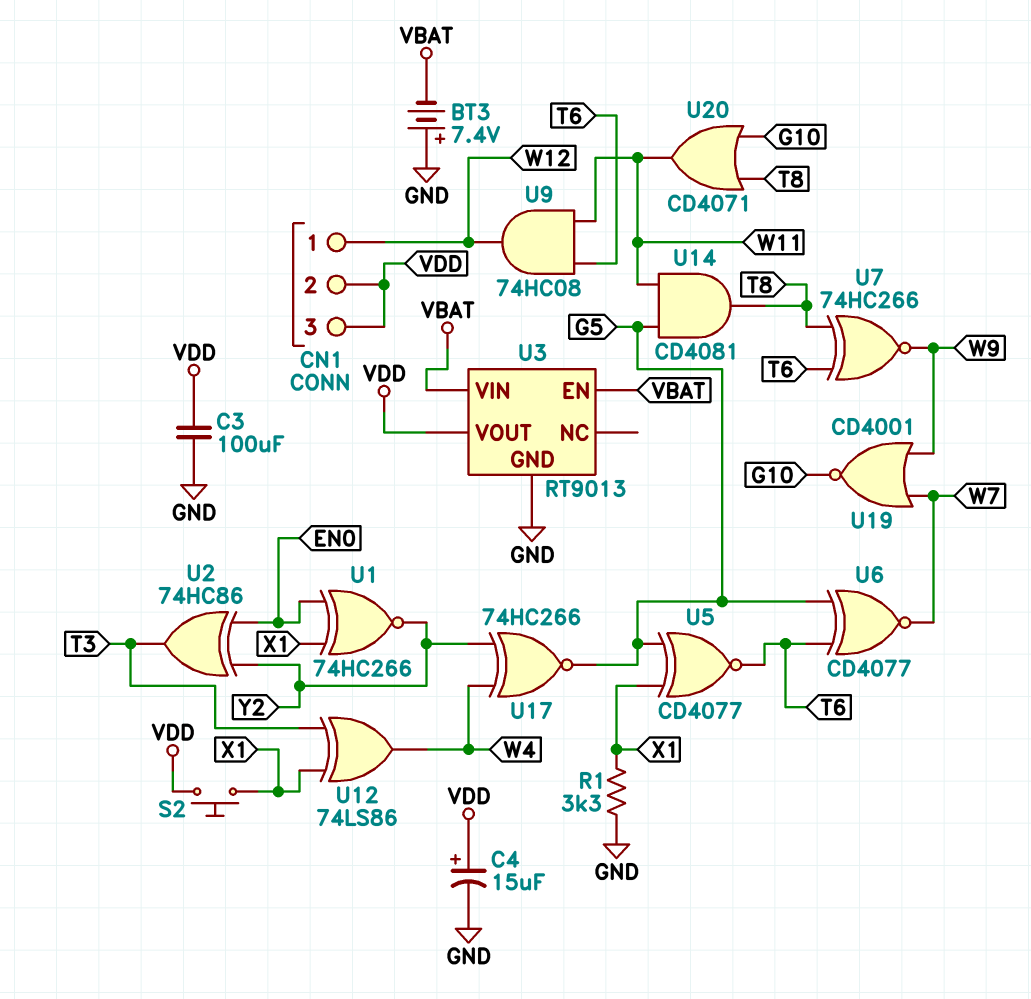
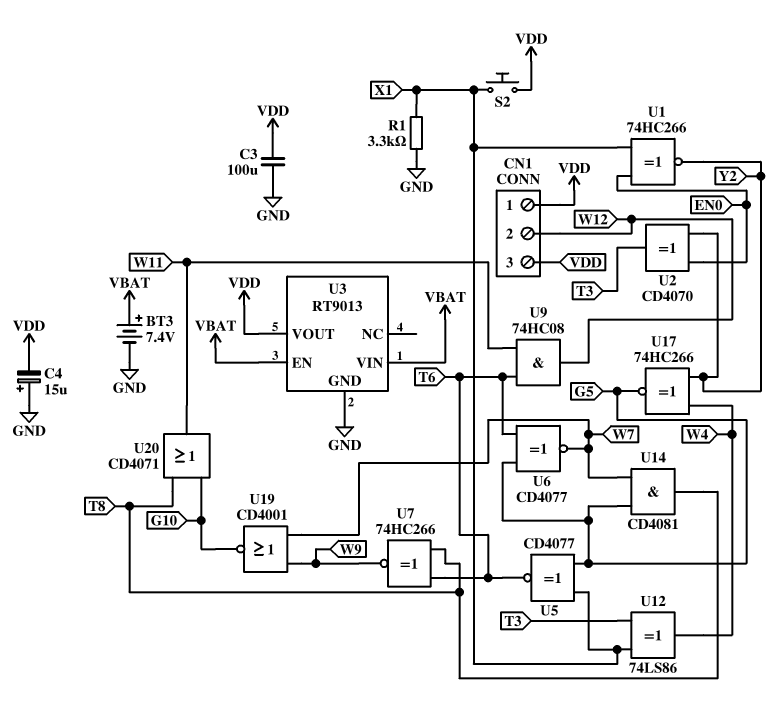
BT3: 7.4V (plus GND, minus VBAT) -> 7.4V (plus VBAT, minus GND)
C4: 15uF (plus VDD, minus GND) -> 15uF (plus GND, minus VDD)
CN1 pin 1: W12 -> VDD
CN1 pin 2: VDD -> W12
U2: XOR 74HC86 (in EN0, in Y2, out T3) -> XOR CD4070 (in EN0, in Y2, out T3)
U14: AND CD4081 (in G5, in W11, out T8) -> AND CD4081 (in G5, in W7, out T8)

